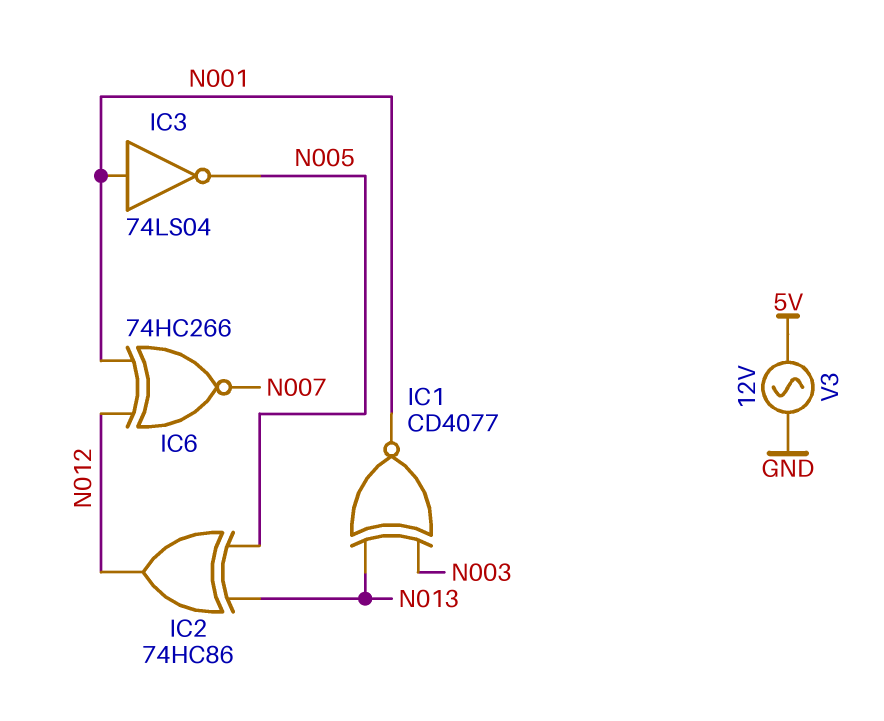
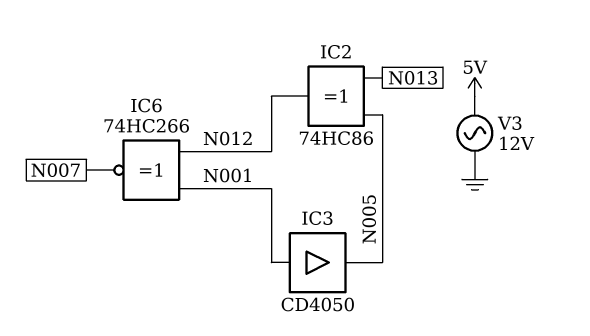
IC1: XNOR CD4077 (in N003, in N013, out N001) -> none
IC3: NOT 74LS04 (in N001, out N005) -> buffer CD4050 (in N001, out N005)

